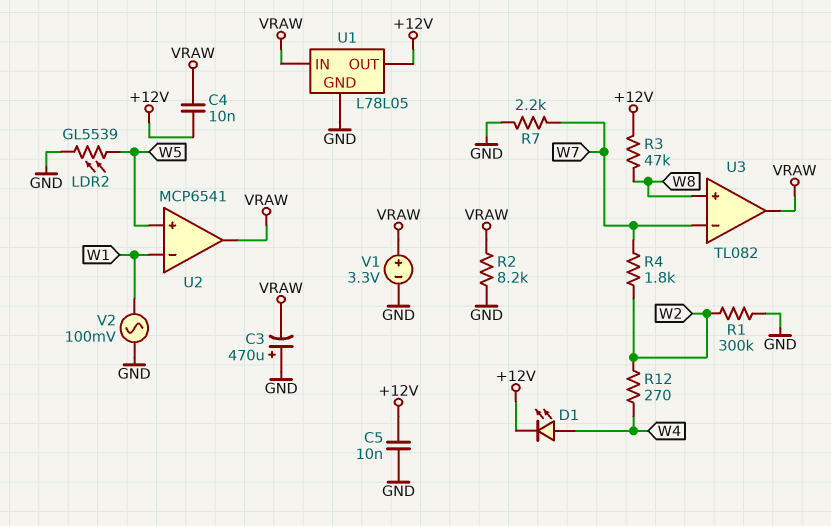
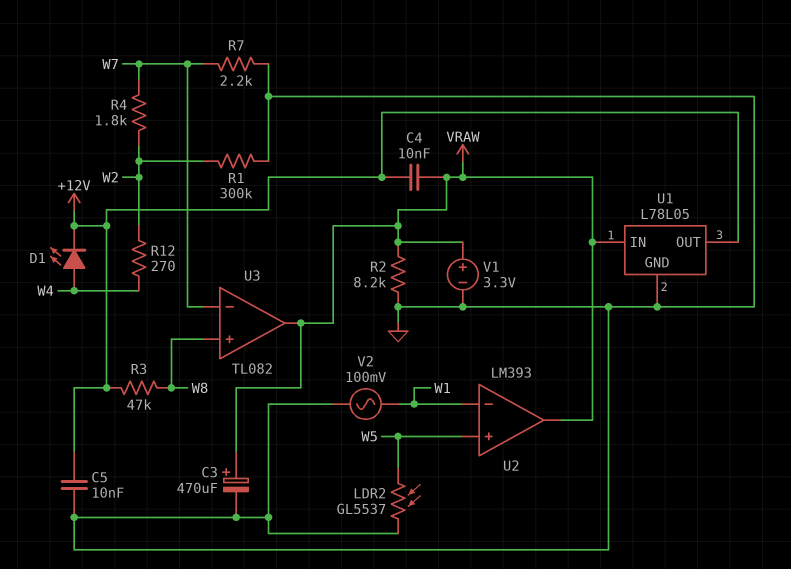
C3: 470uF (plus GND, minus VRAW) -> 470uF (plus VRAW, minus GND)
LDR2: GL5539 (GND, W5) -> GL5537 (GND, W5)
U2: MCP6541 -> LM393

